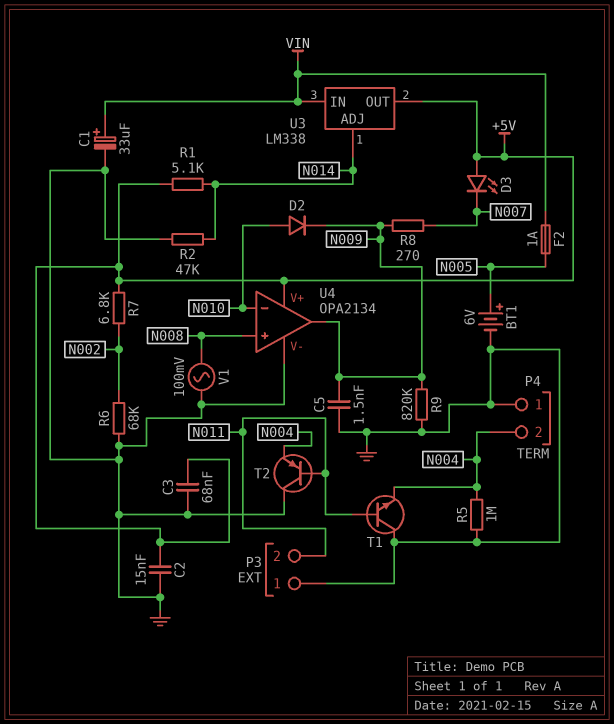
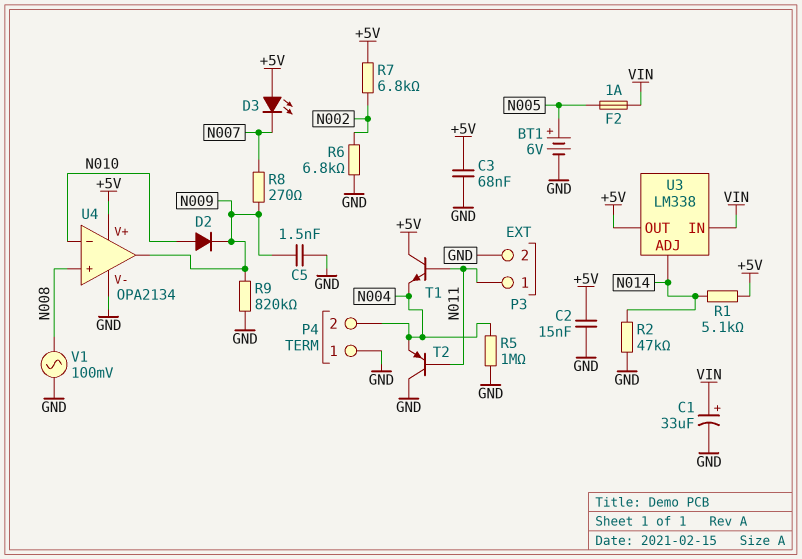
P3 pin 1: GND -> N011
P3 pin 2: N011 -> GND
R6: 68k (GND, N002) -> 6.8k (GND, N002)
T1: NPN (B N011, C GND, E N004) -> NPN (B N011, C +5V, E N004)

